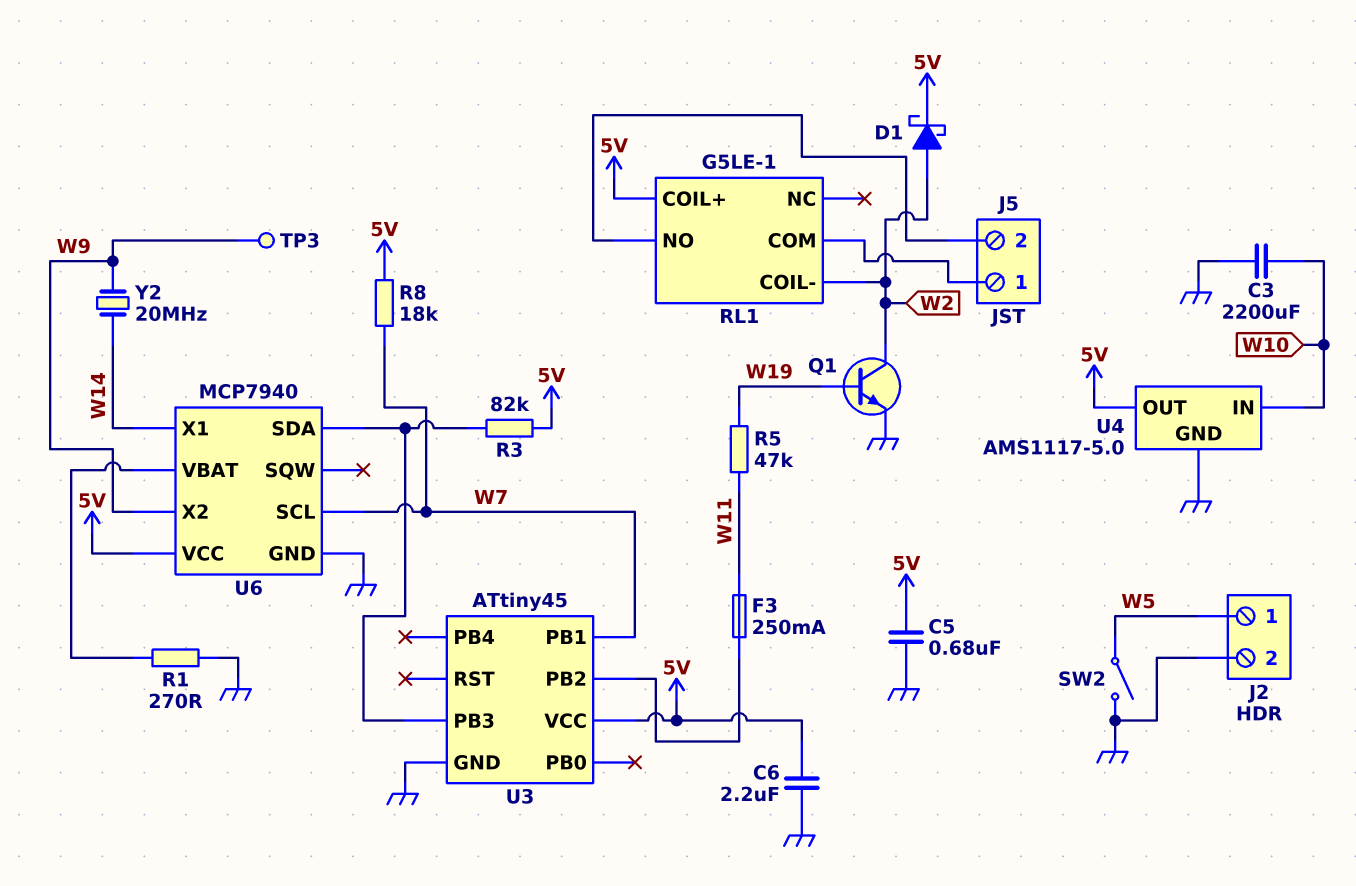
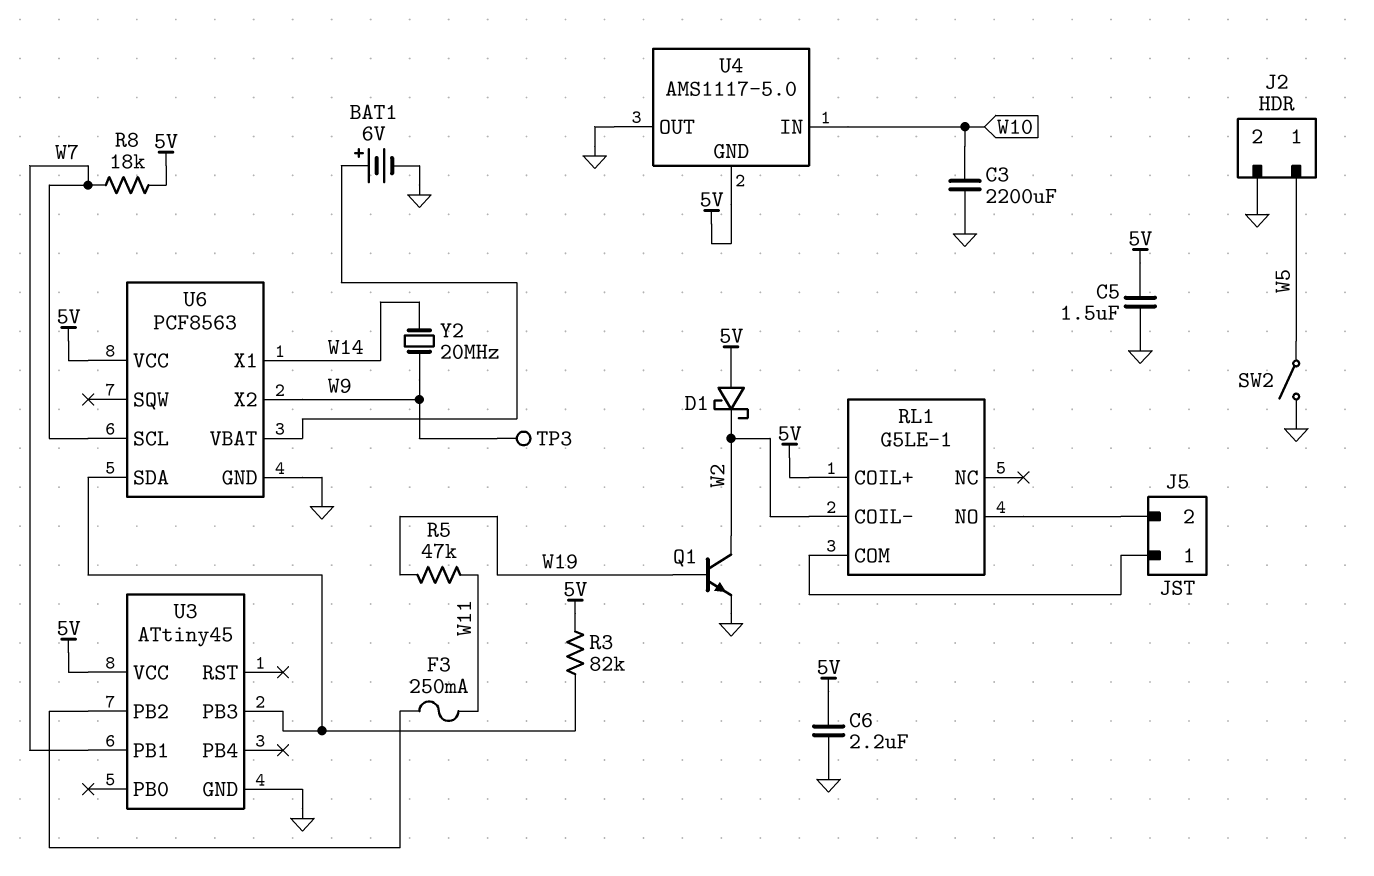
BAT1: none -> 6V (plus U6/VBAT, minus GND)
C5: 680nF (5V, GND) -> 1.5uF (5V, GND)
D1: schottky (A W2, K 5V) -> schottky (A 5V, K W2)
R1: 270 (GND, U6/VBAT) -> none
U4 pin GND: GND -> 5V
U4 pin OUT: 5V -> GND
U6: MCP7940 -> PCF8563

